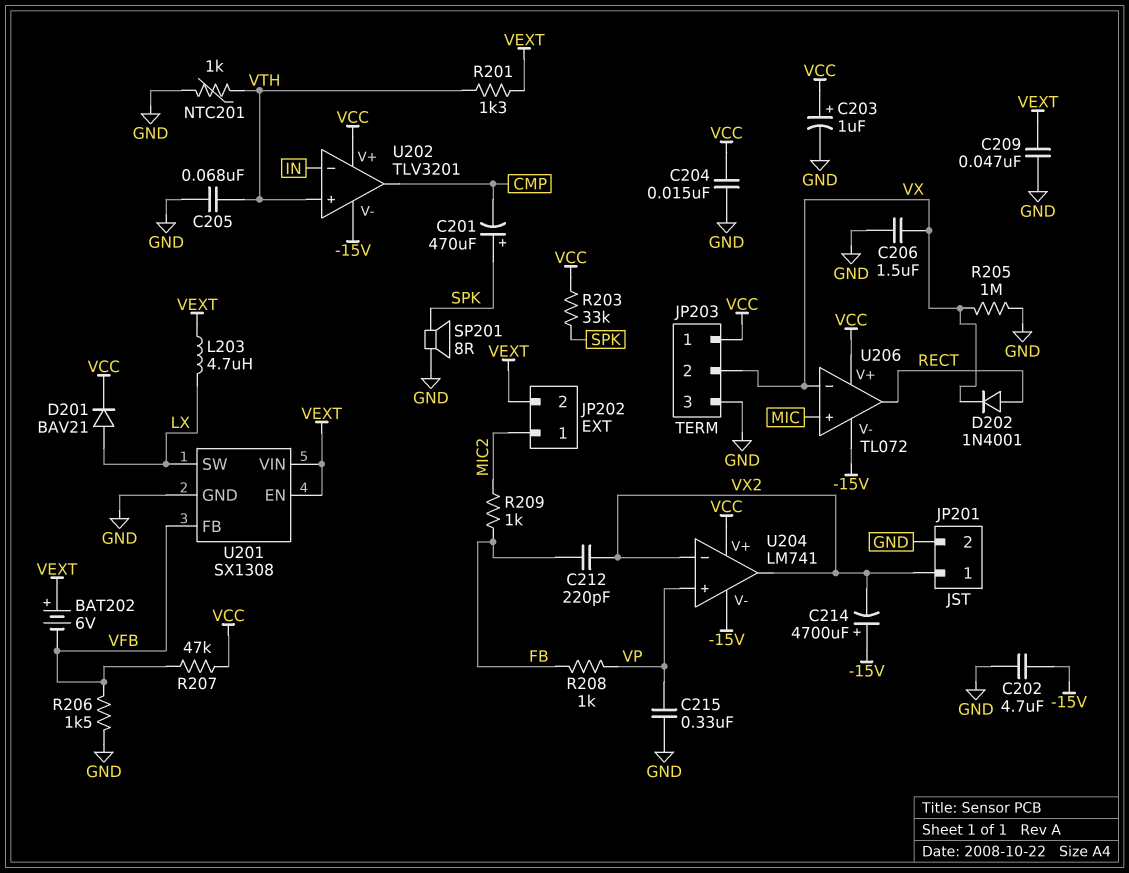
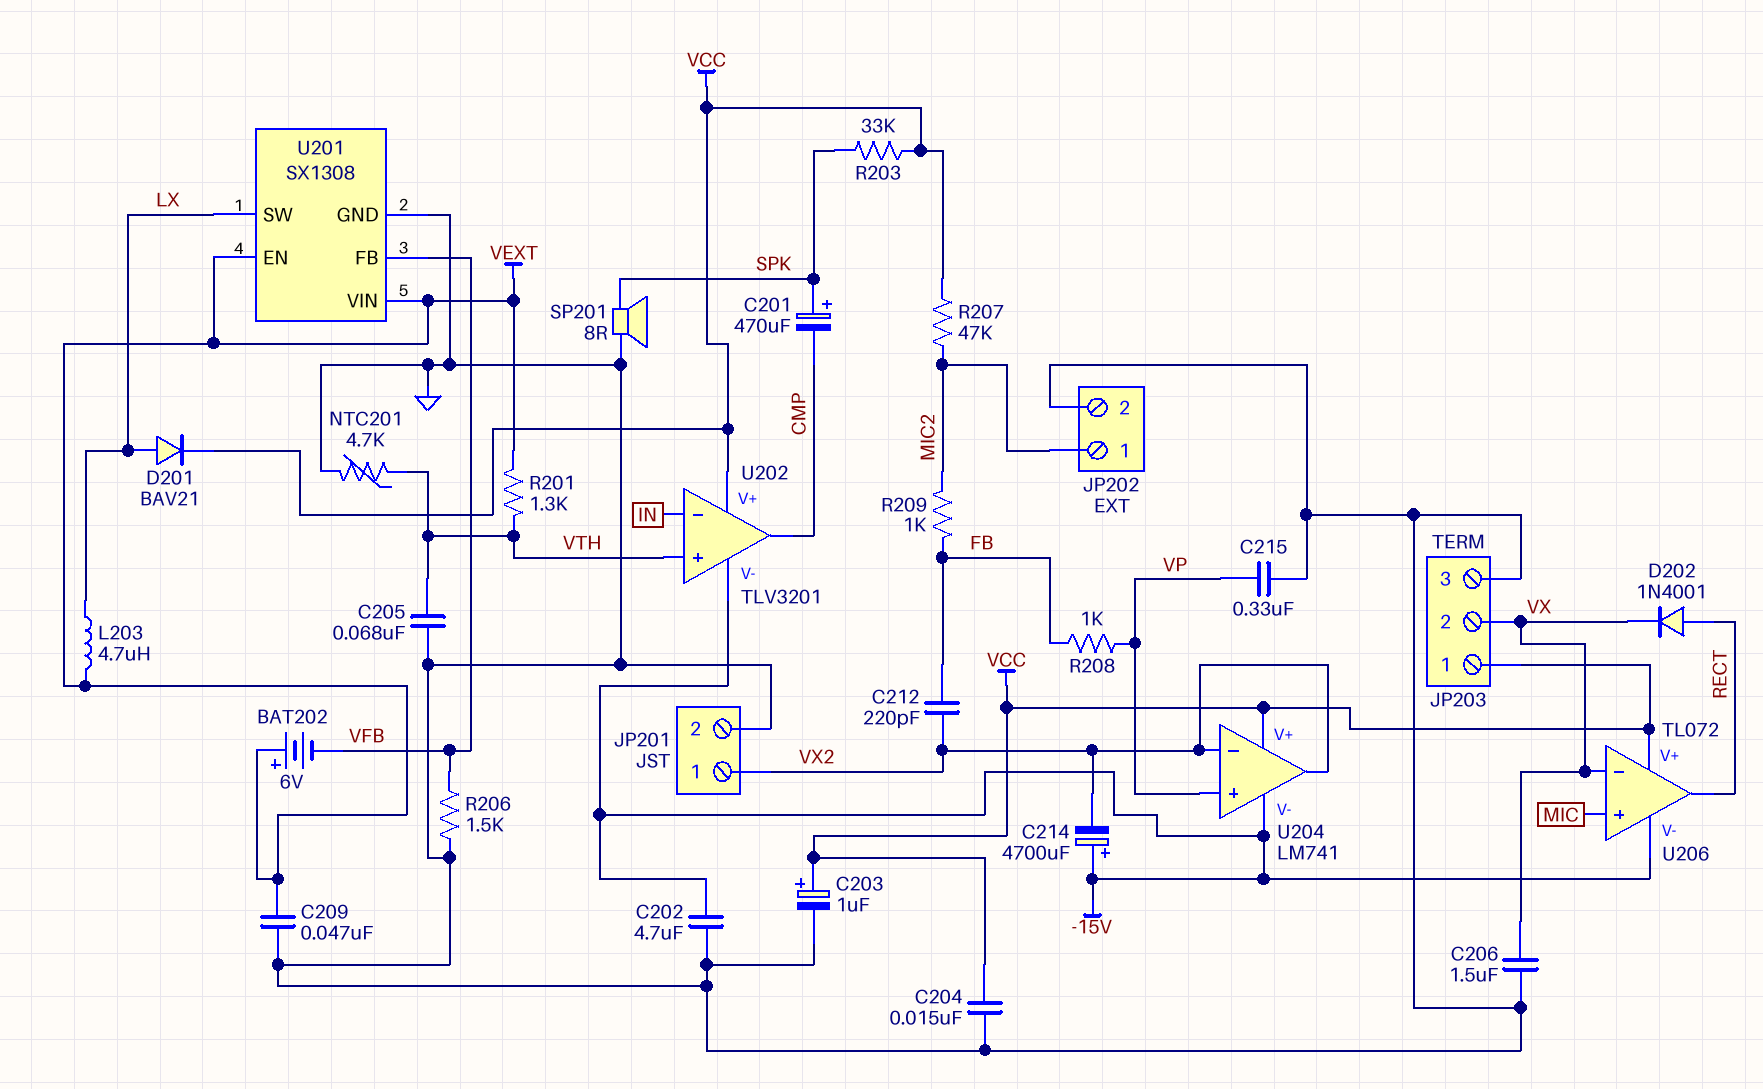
JP202 pin 2: VEXT -> GND
NTC201: 1k (GND, VTH) -> 4.7k (GND, VTH)
R205: 1M (GND, VX) -> none
R207: 47k (VCC, VFB) -> 47k (MIC2, VCC)

